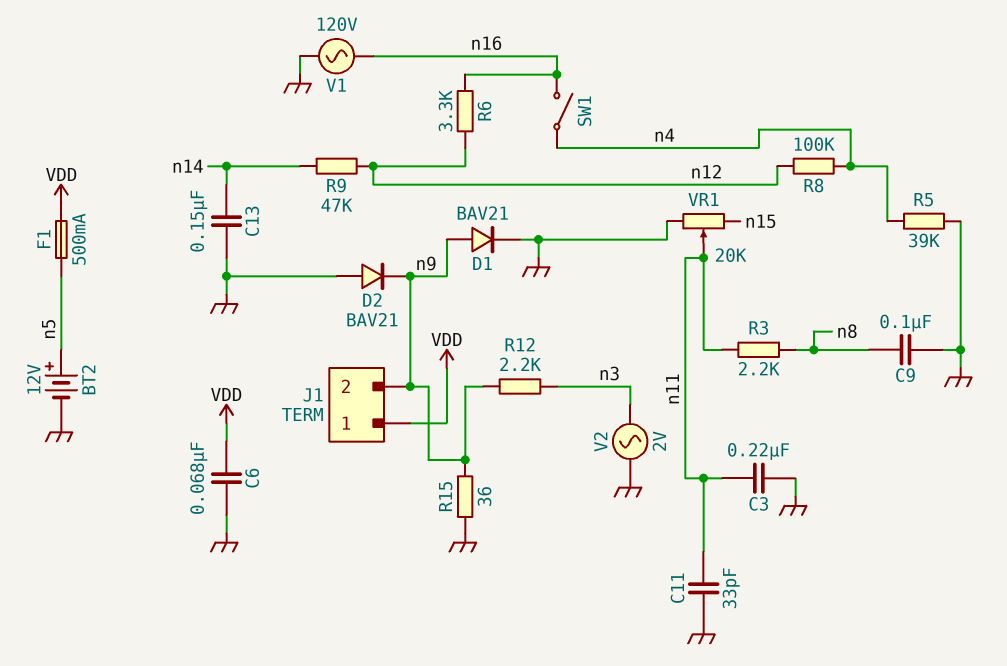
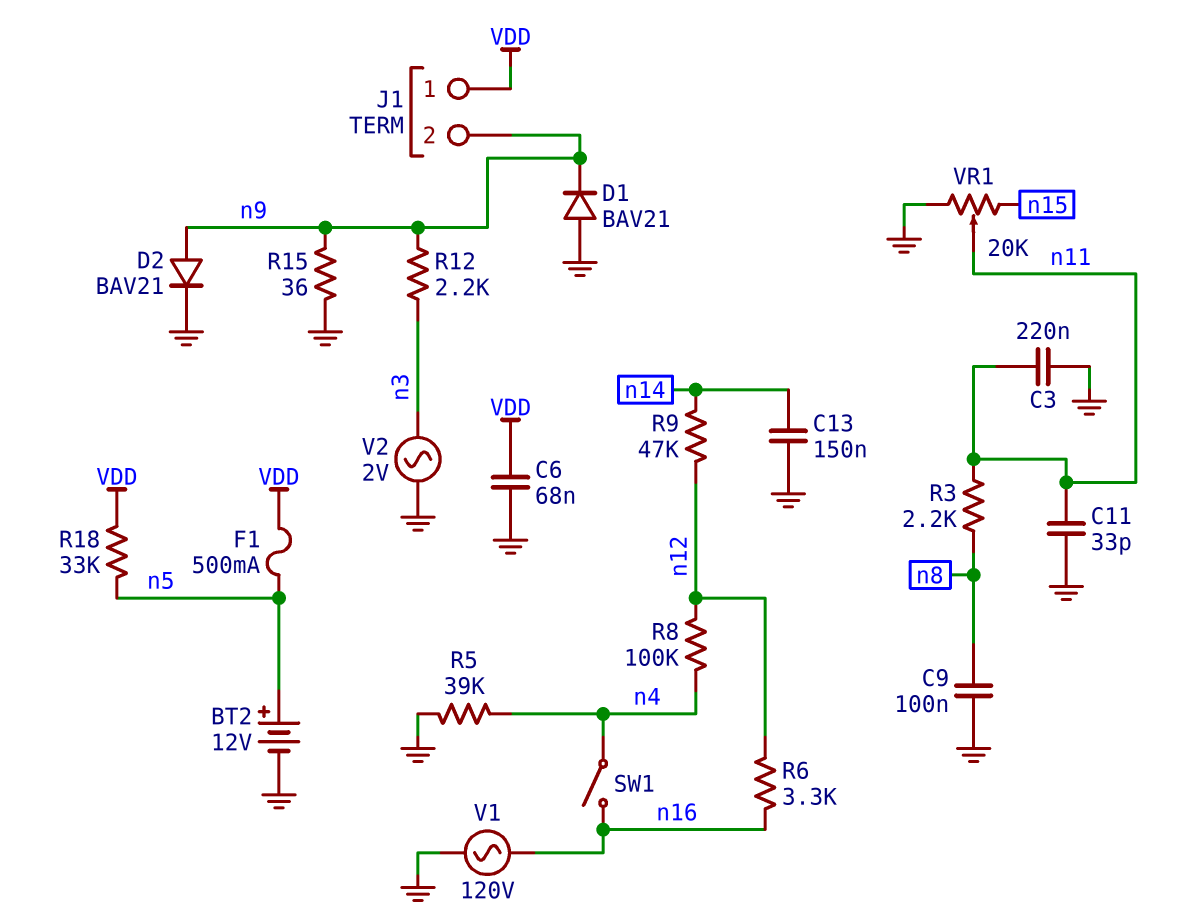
D1: diode BAV21 (A n9, K GND) -> diode BAV21 (A GND, K n9)
D2: diode BAV21 (A GND, K n9) -> diode BAV21 (A n9, K GND)
R18: none -> 33k (VDD, n5)

